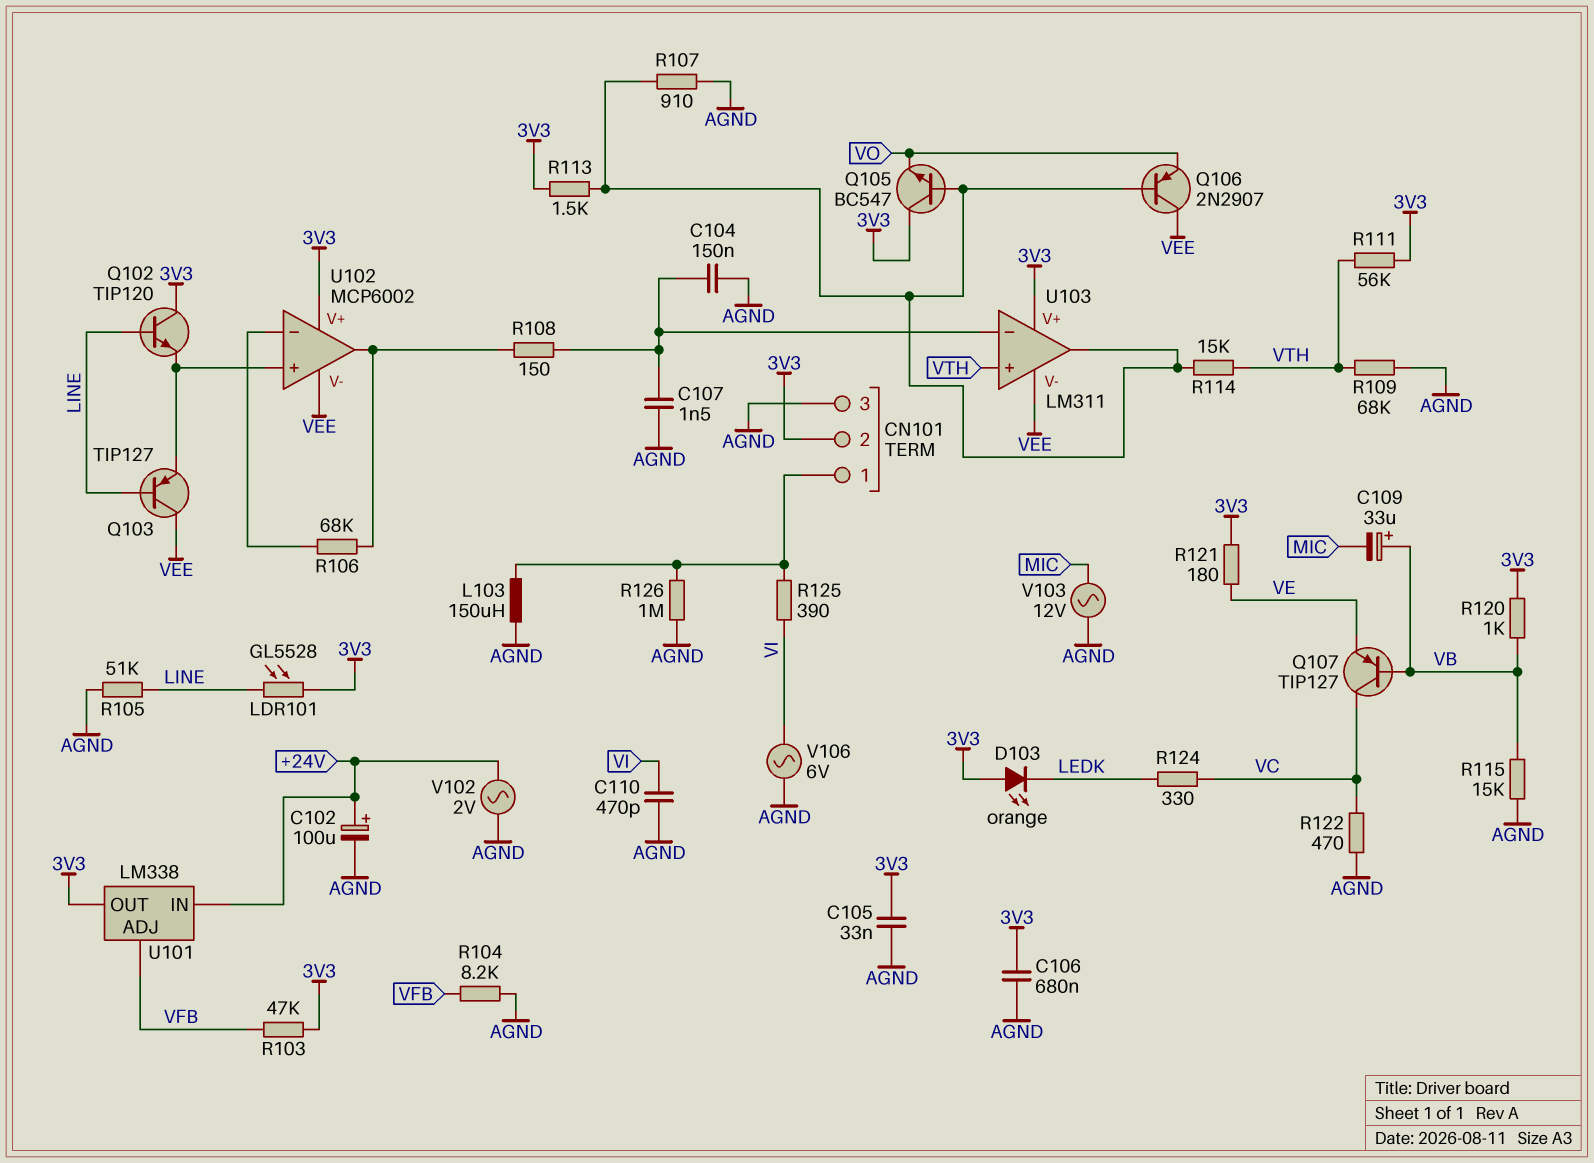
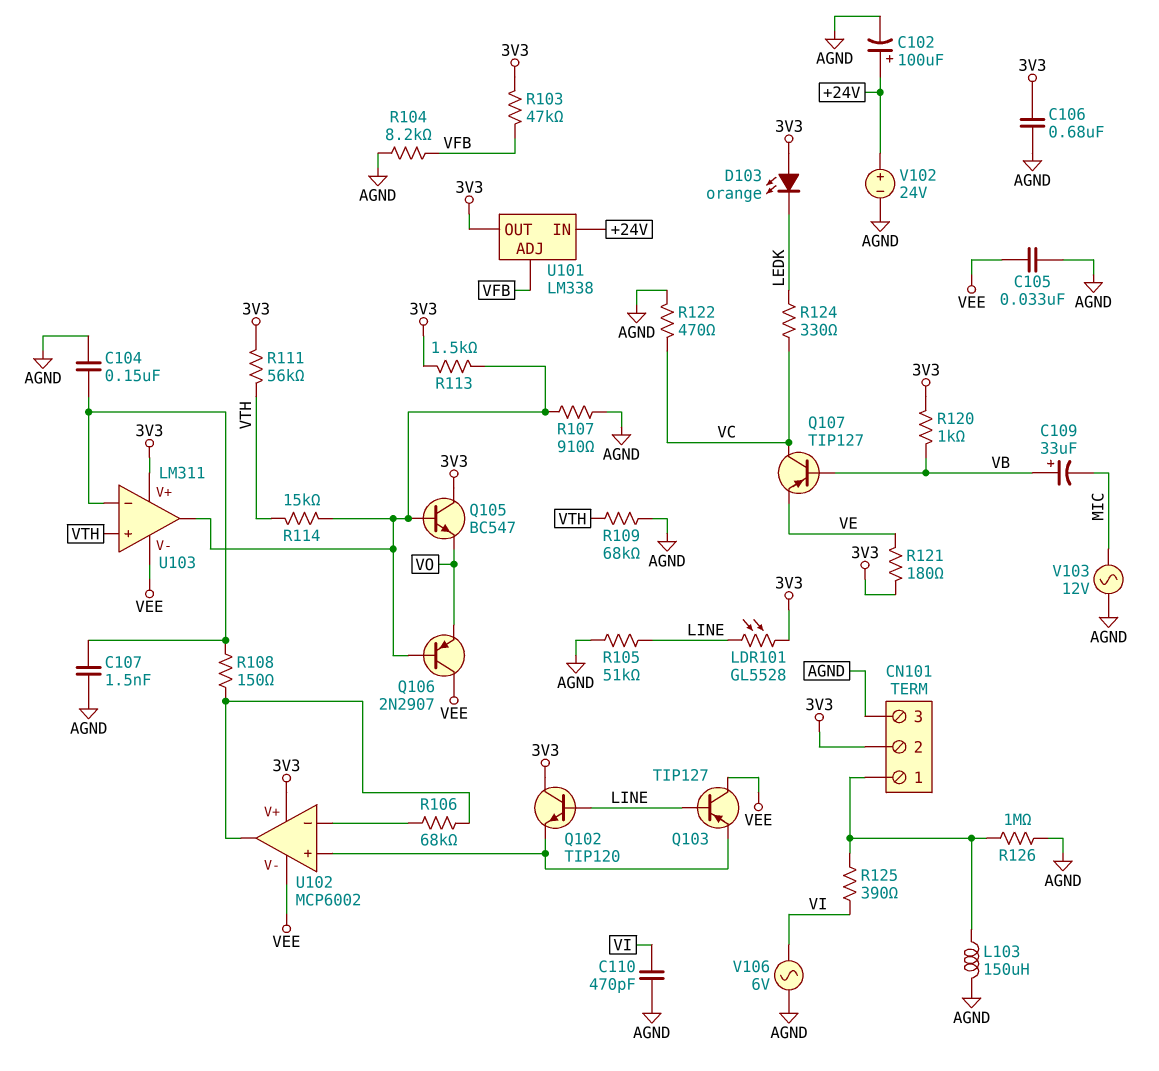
C105: 33nF (3V3, AGND) -> 33nF (AGND, VEE)
R115: 15k (AGND, VB) -> none
V102: AC 2V (+24V, AGND) -> 24V (plus +24V, minus AGND)

